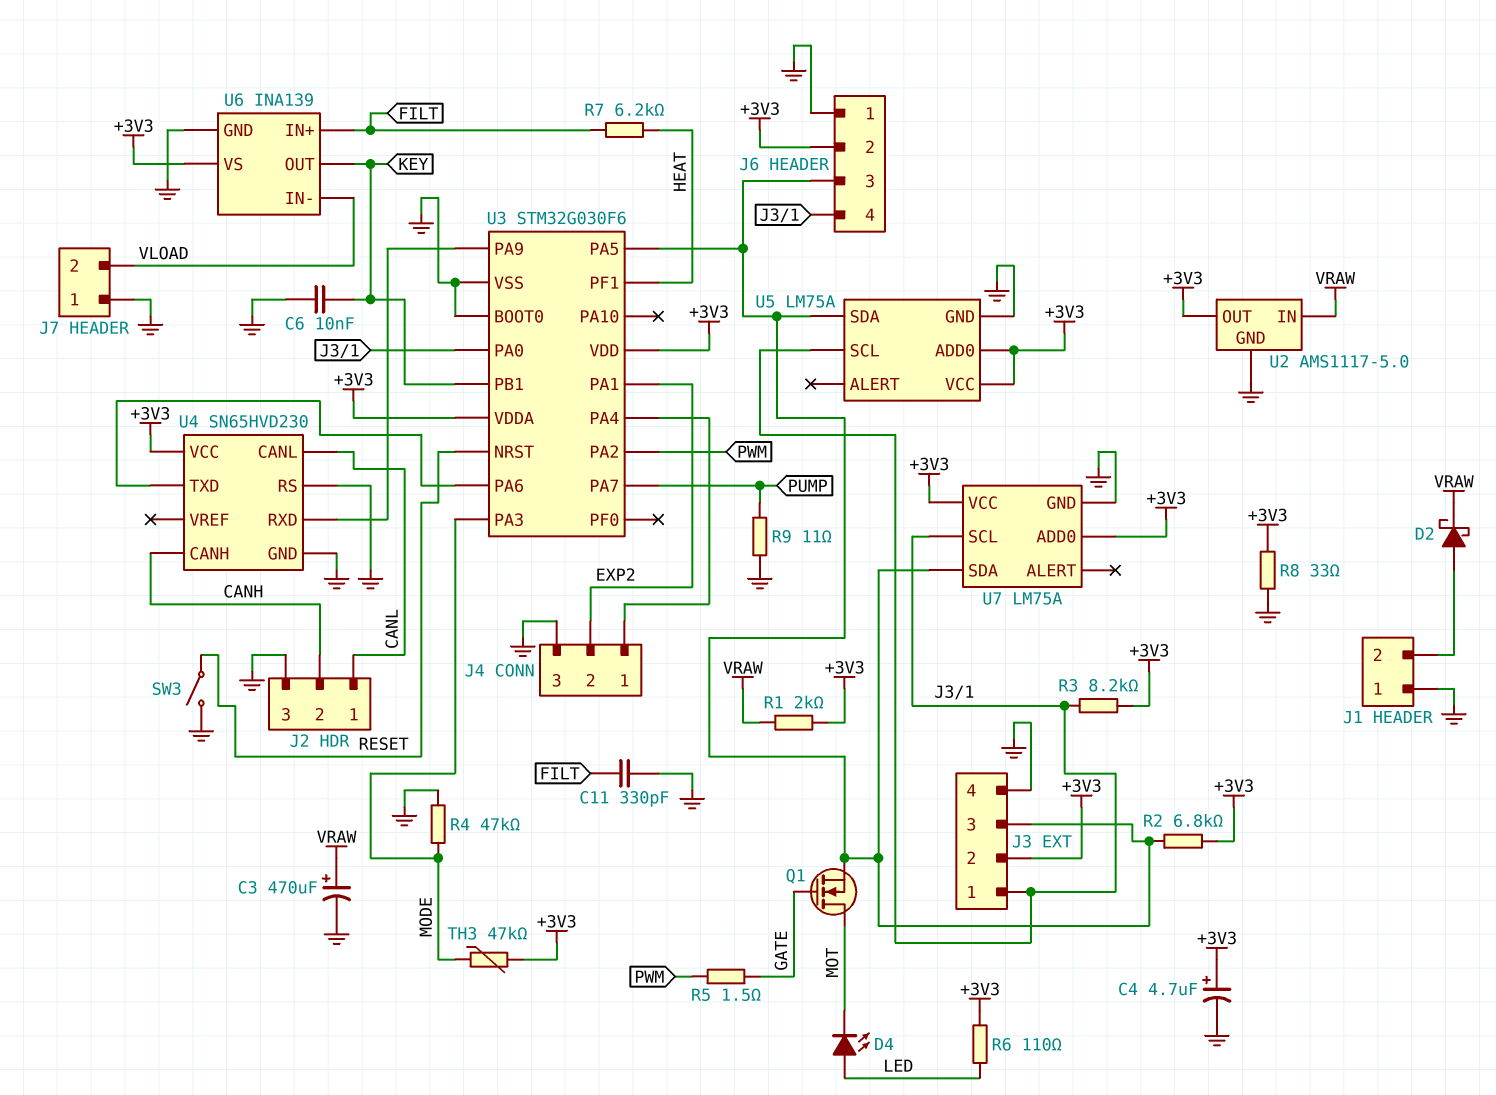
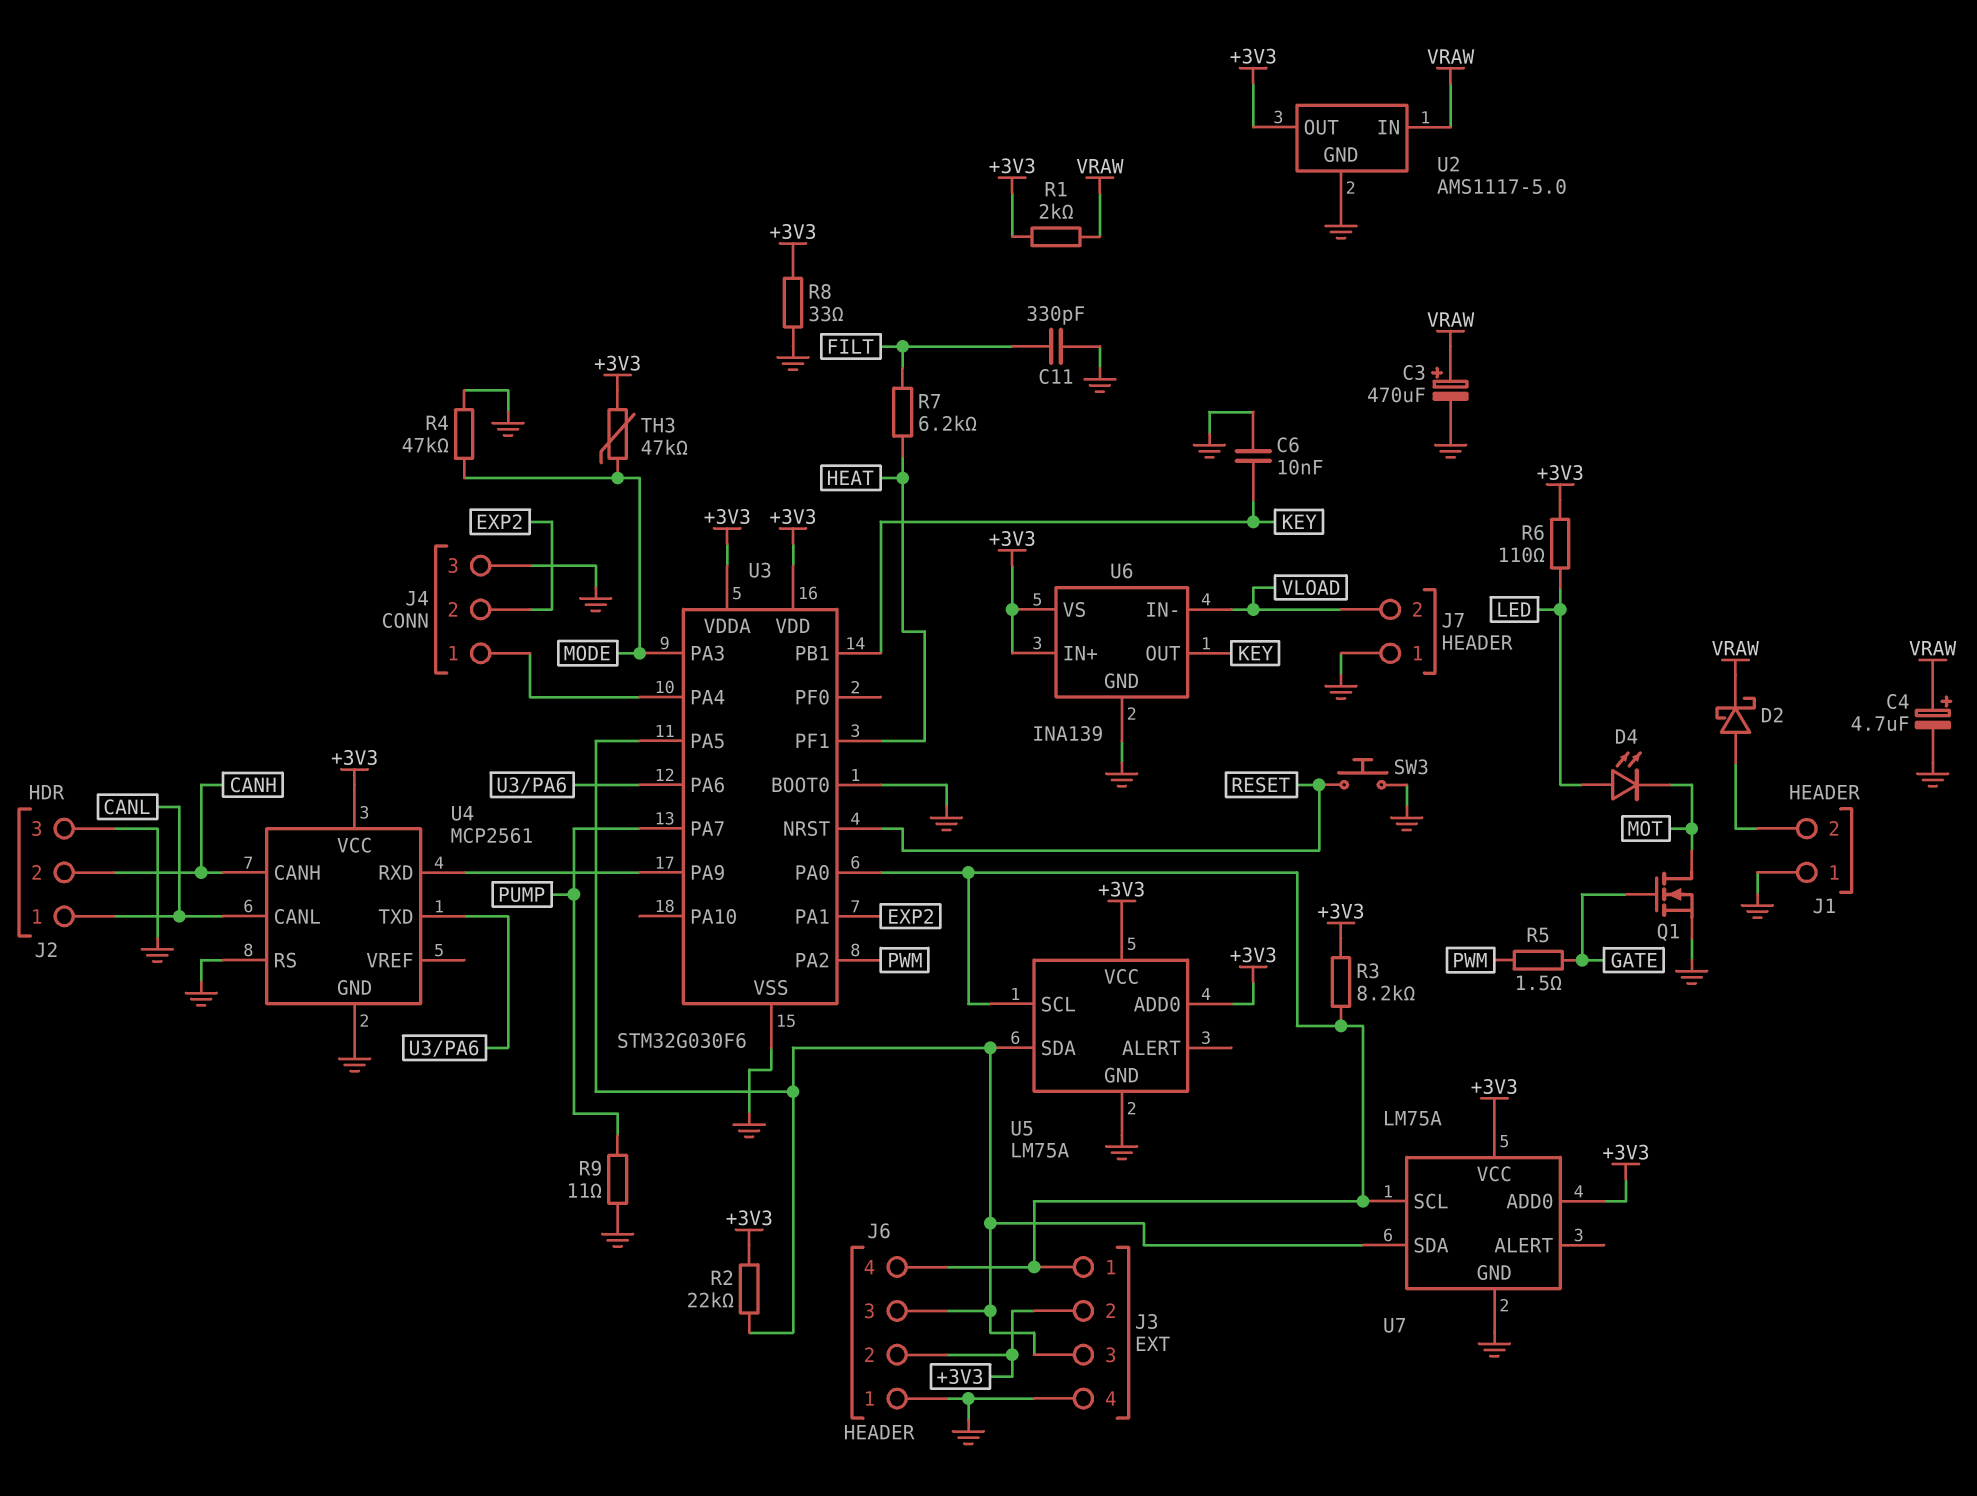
C4: 4.7uF (plus +3V3, minus GND) -> 4.7uF (plus VRAW, minus GND)
Q1: NMOS (G GATE, D MOT, S J3/3) -> NMOS (G GATE, D MOT, S GND)
R2: 6.8k (+3V3, J3/3) -> 22k (+3V3, J3/3)
SW3: switch (GND, RESET) -> button (GND, RESET)
U4: SN65HVD230 -> MCP2561
U6 pin IN+: FILT -> +3V3

